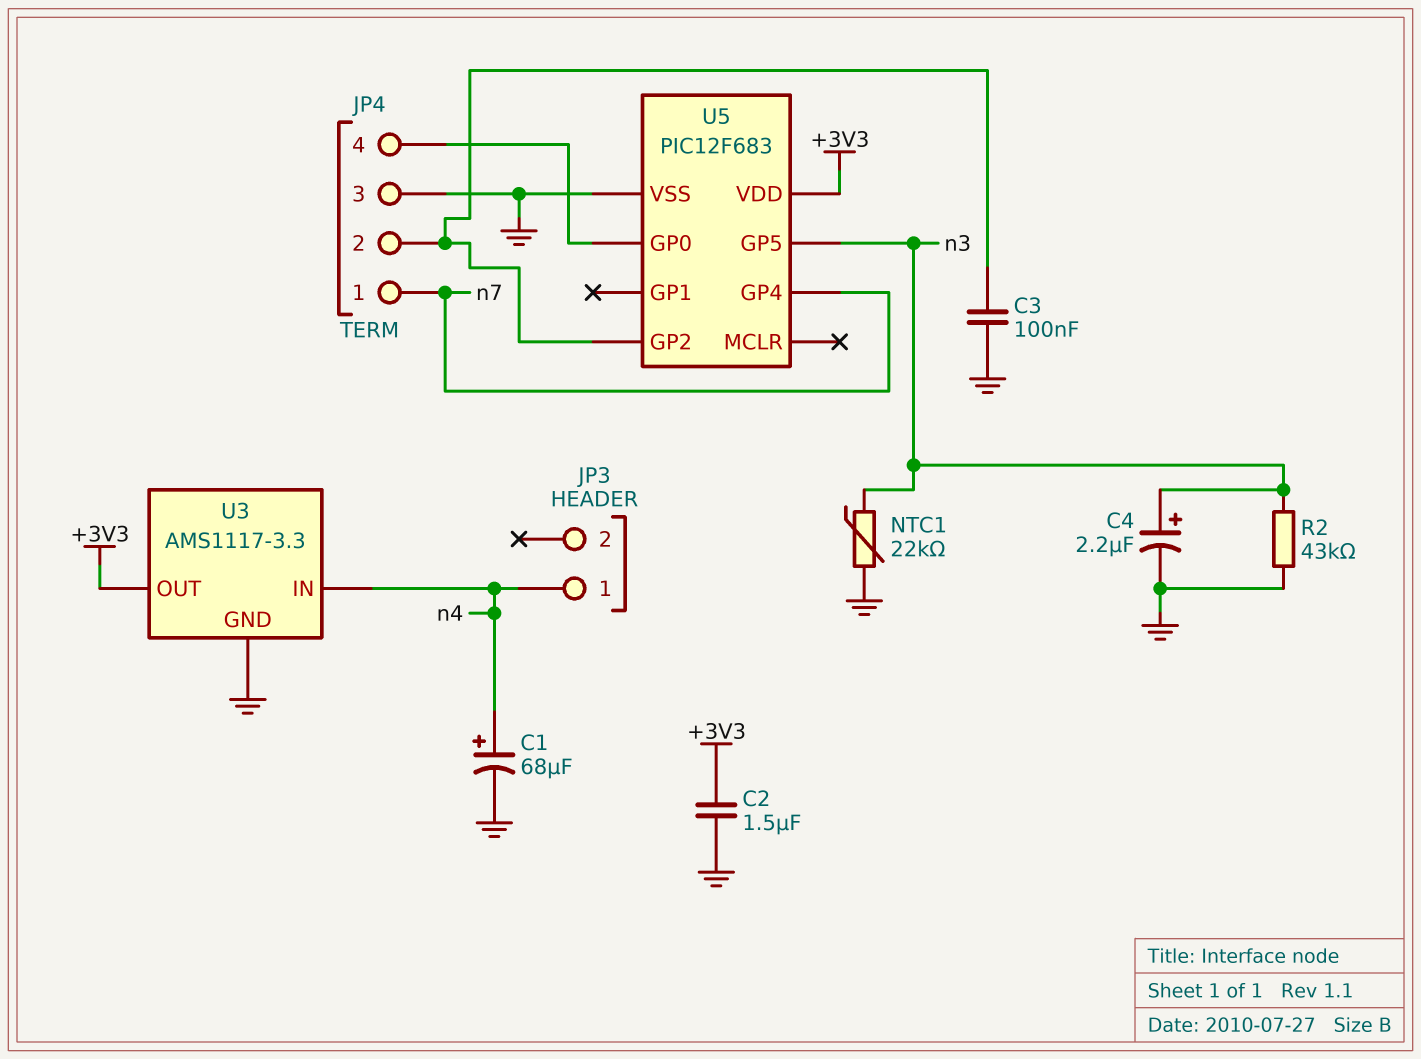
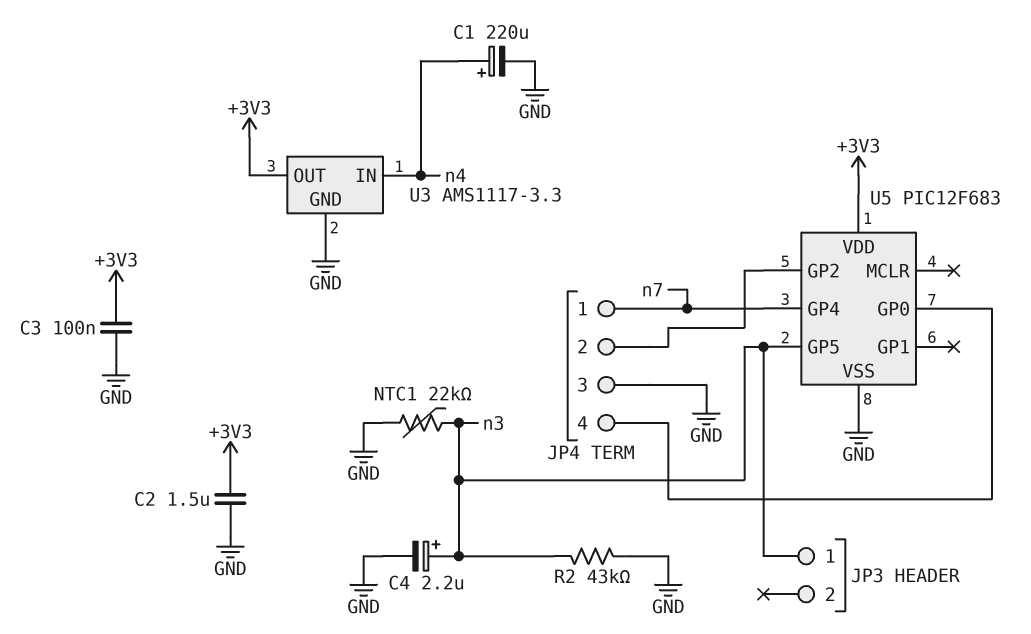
C1: 68uF (plus n4, minus GND) -> 220uF (plus n4, minus GND)
C3: 100nF (GND, JP4/2) -> 100nF (+3V3, GND)
JP3 pin 1: n4 -> n3

